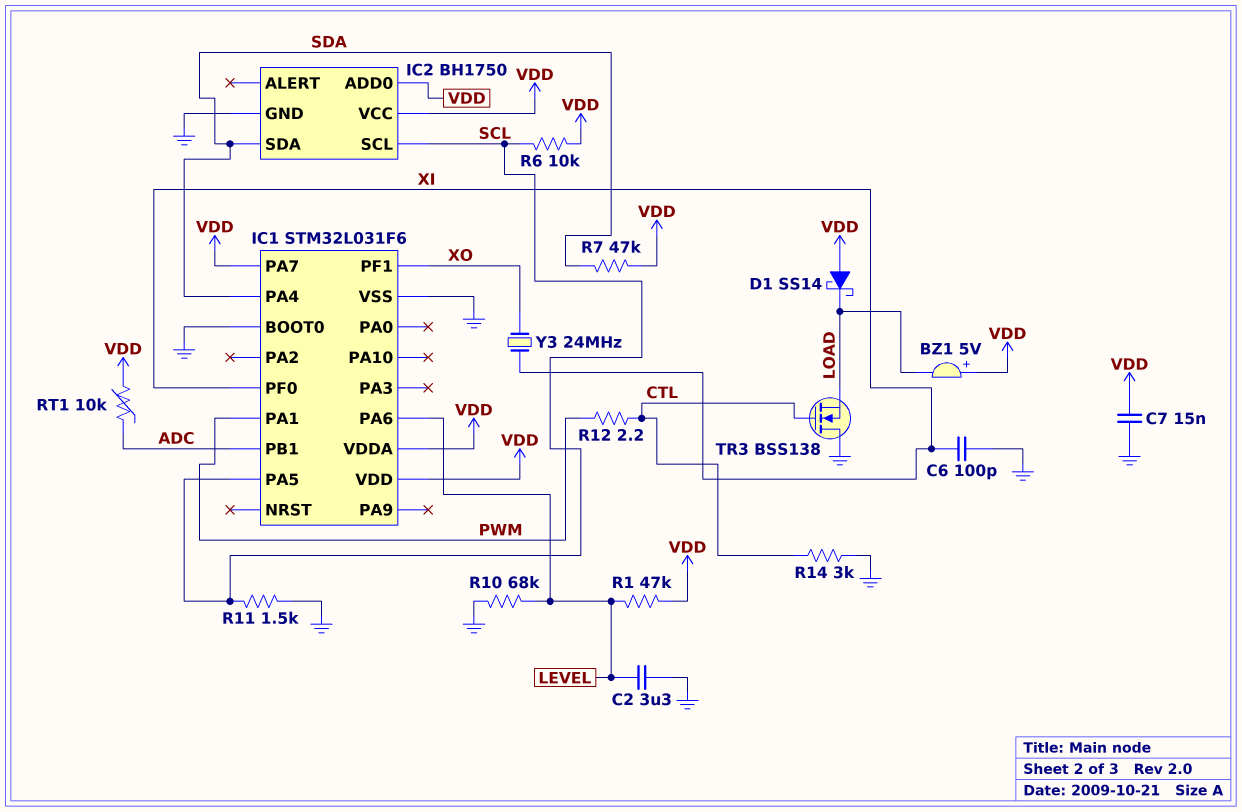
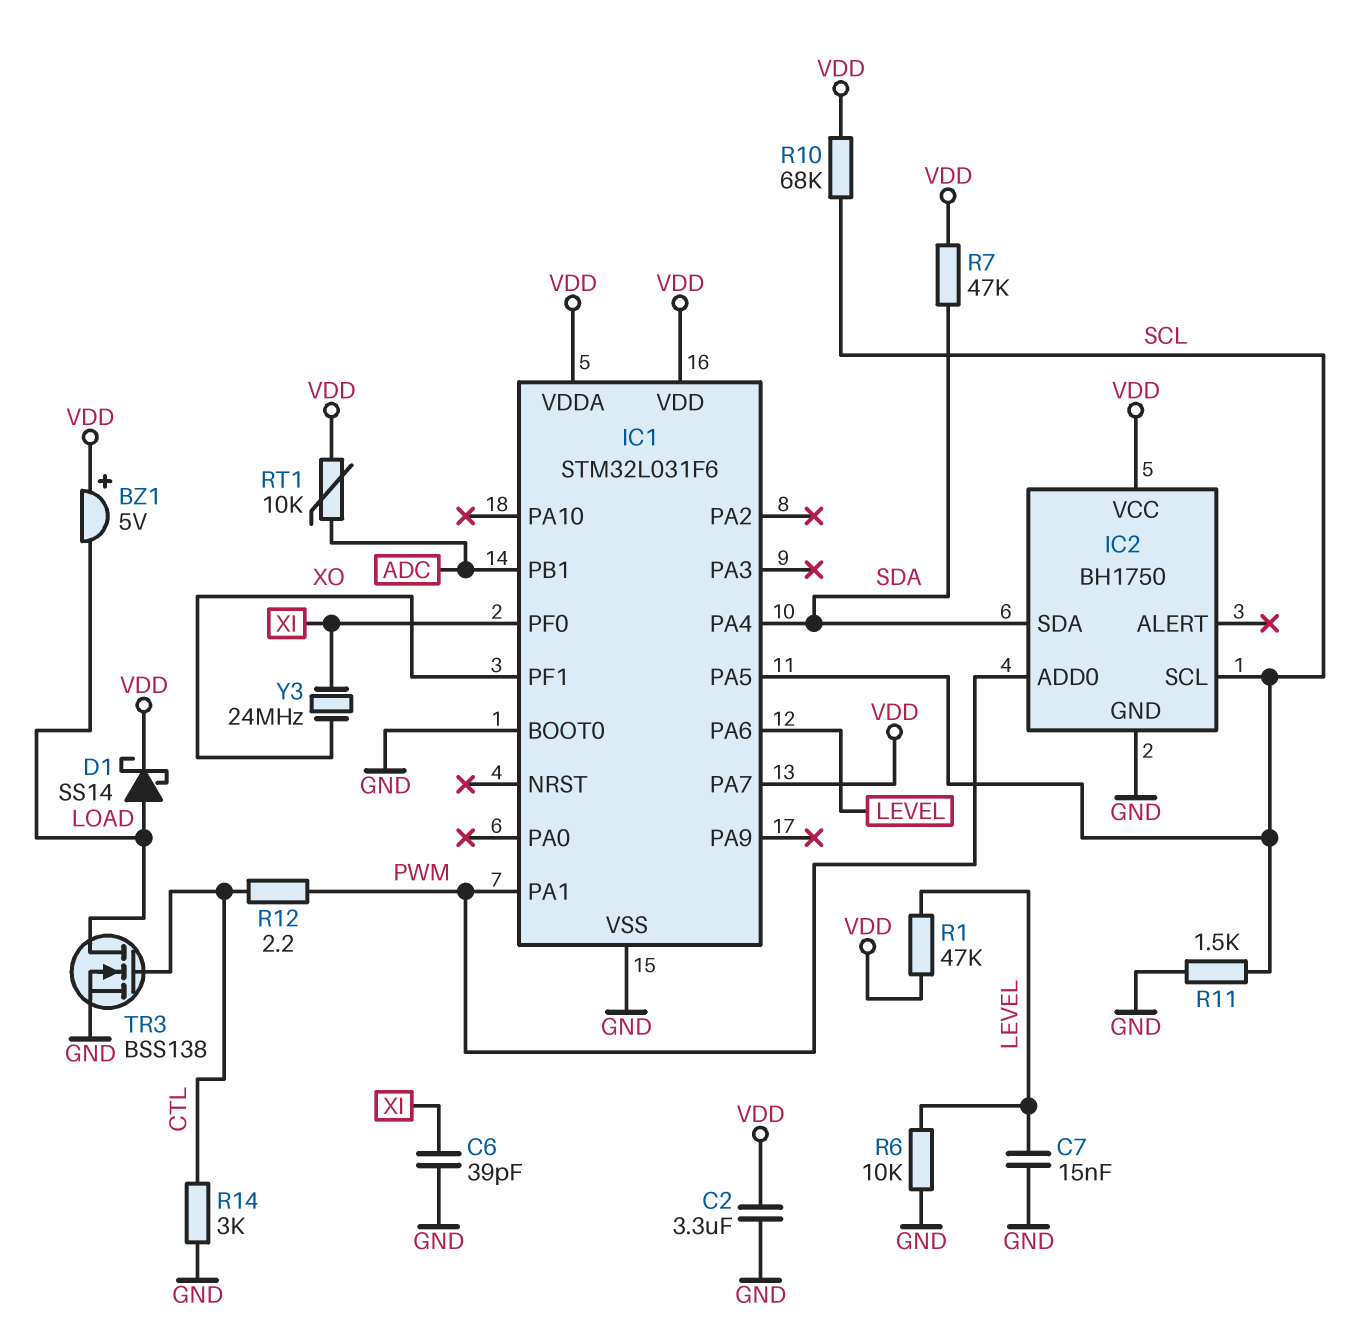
C2: 3.3uF (GND, LEVEL) -> 3.3uF (GND, VDD)
C6: 100pF (GND, XI) -> 39pF (GND, XI)
C7: 15nF (GND, VDD) -> 15nF (GND, LEVEL)
D1: schottky SS14 (A VDD, K LOAD) -> schottky SS14 (A LOAD, K VDD)
IC2 pin ADD0: VDD -> PWM
R6: 10k (SCL, VDD) -> 10k (GND, LEVEL)
R10: 68k (GND, LEVEL) -> 68k (SCL, VDD)
TR3: NMOS BSS138 (G CTL, D GND, S LOAD) -> NMOS BSS138 (G CTL, D LOAD, S GND)

